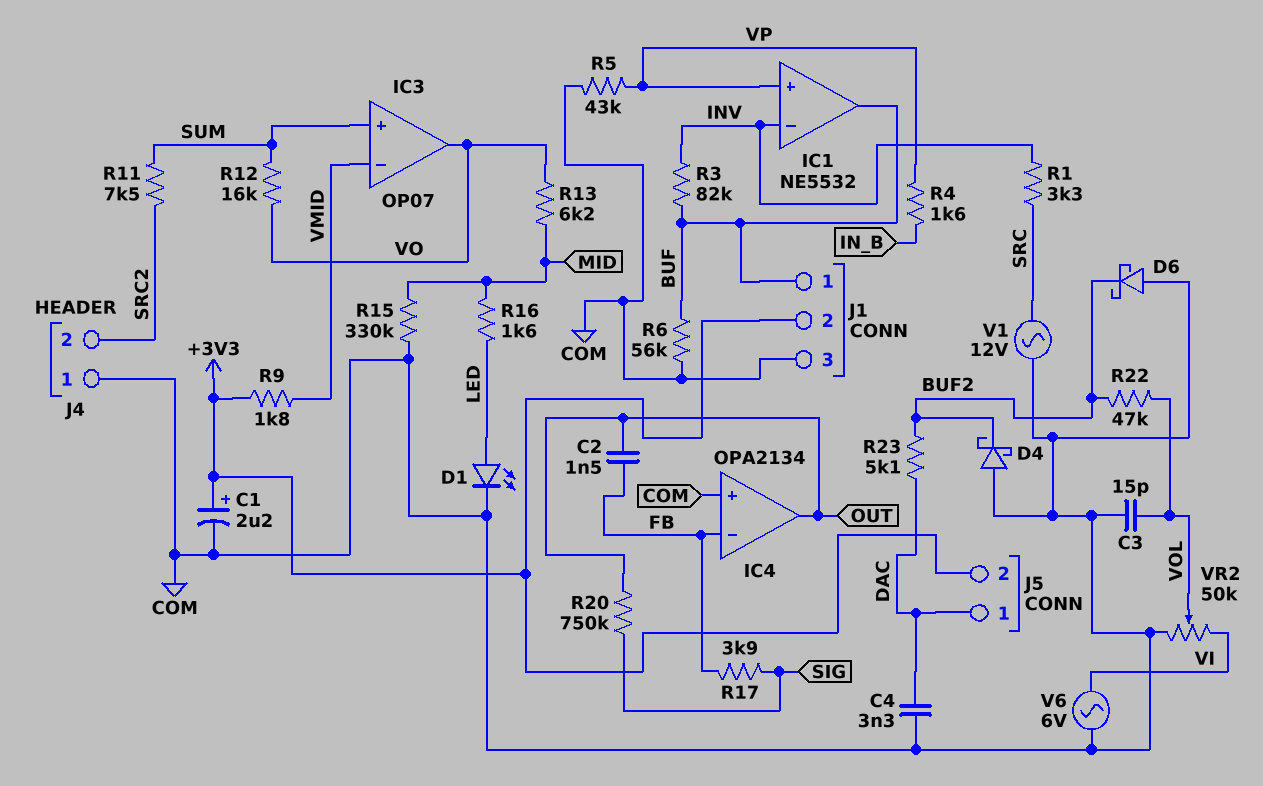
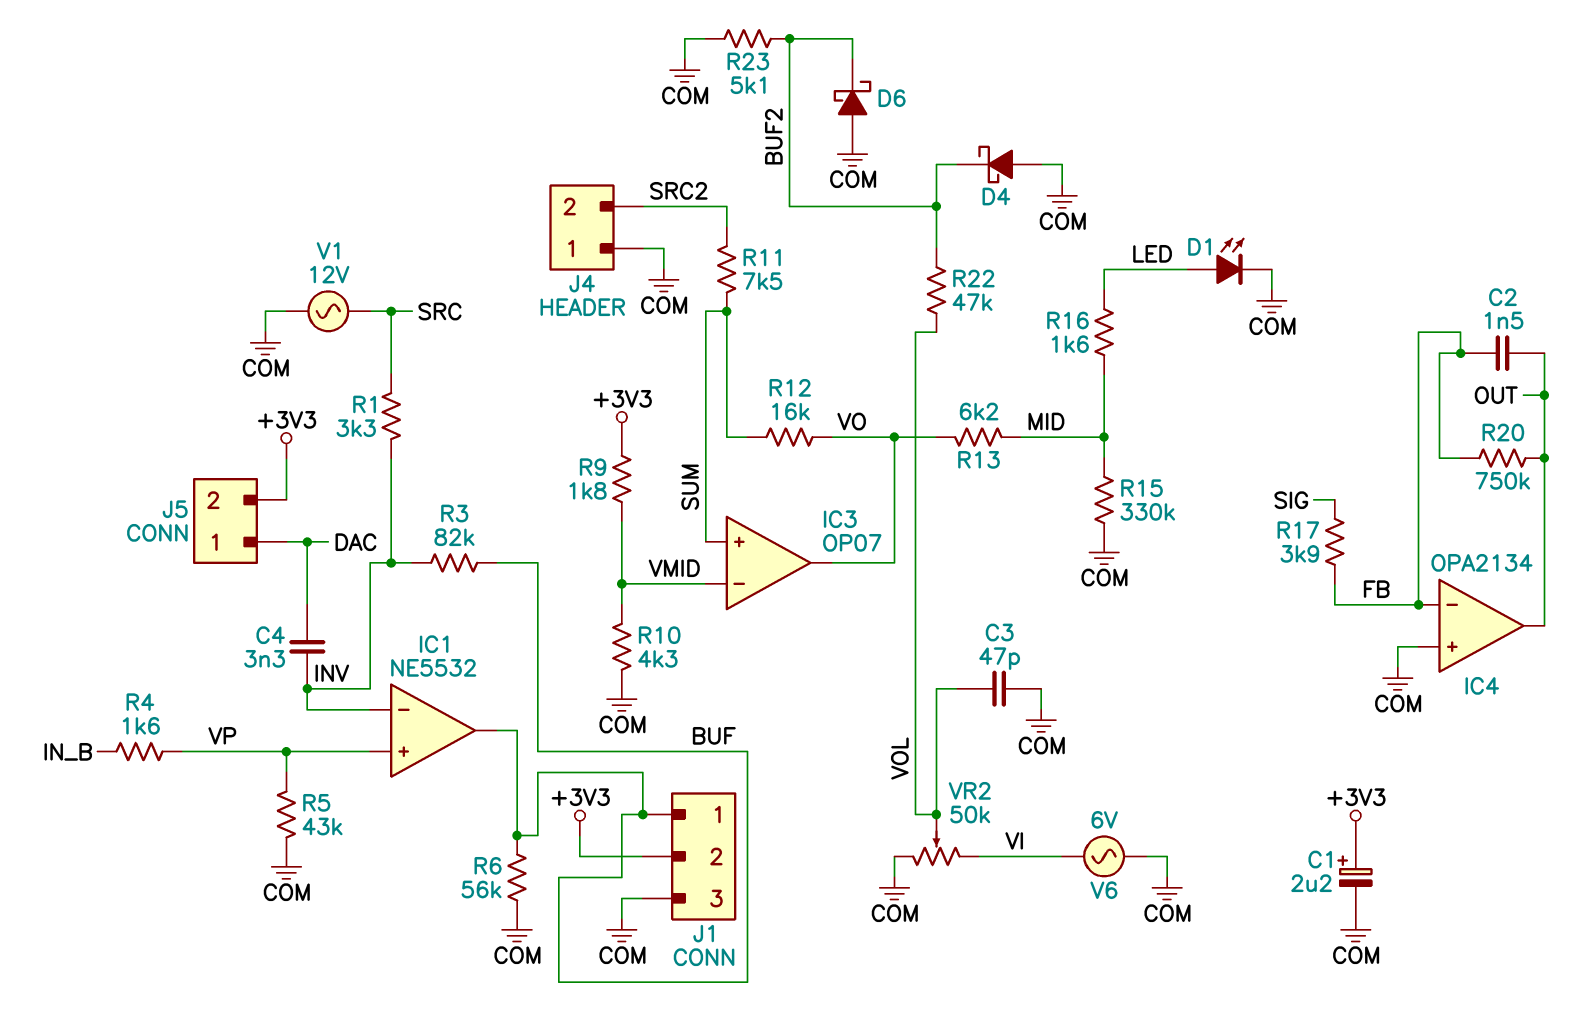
C3: 15pF (COM, VOL) -> 47pF (COM, VOL)
C4: 3.3nF (COM, DAC) -> 3.3nF (DAC, INV)
R10: none -> 4.3k (COM, VMID)
R20: 750k (OUT, SIG) -> 750k (FB, OUT)
R23: 5.1k (BUF2, DAC) -> 5.1k (BUF2, COM)

